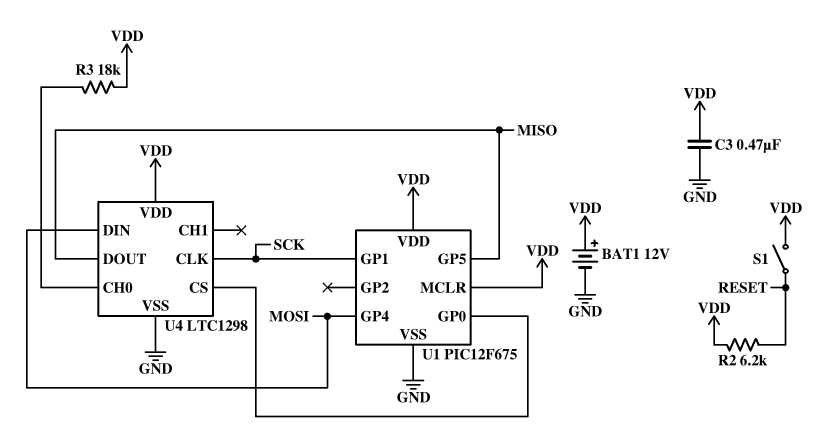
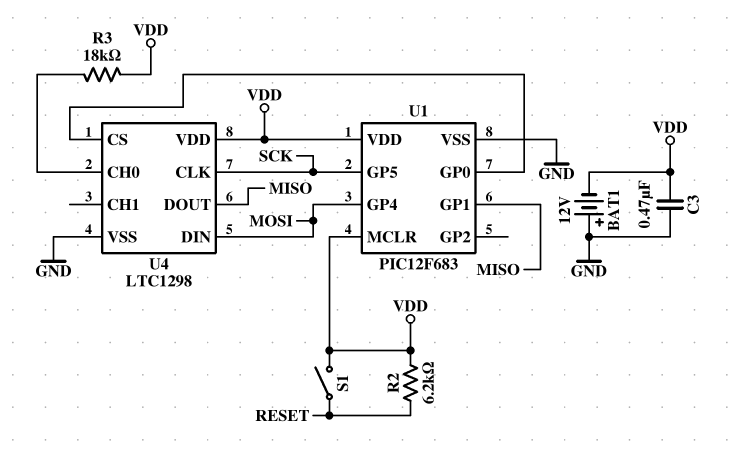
BAT1: 12V (plus VDD, minus GND) -> 12V (plus GND, minus VDD)
U1: PIC12F675 -> PIC12F683
U1 pin GP1: SCK -> MISO
U1 pin GP5: MISO -> SCK

